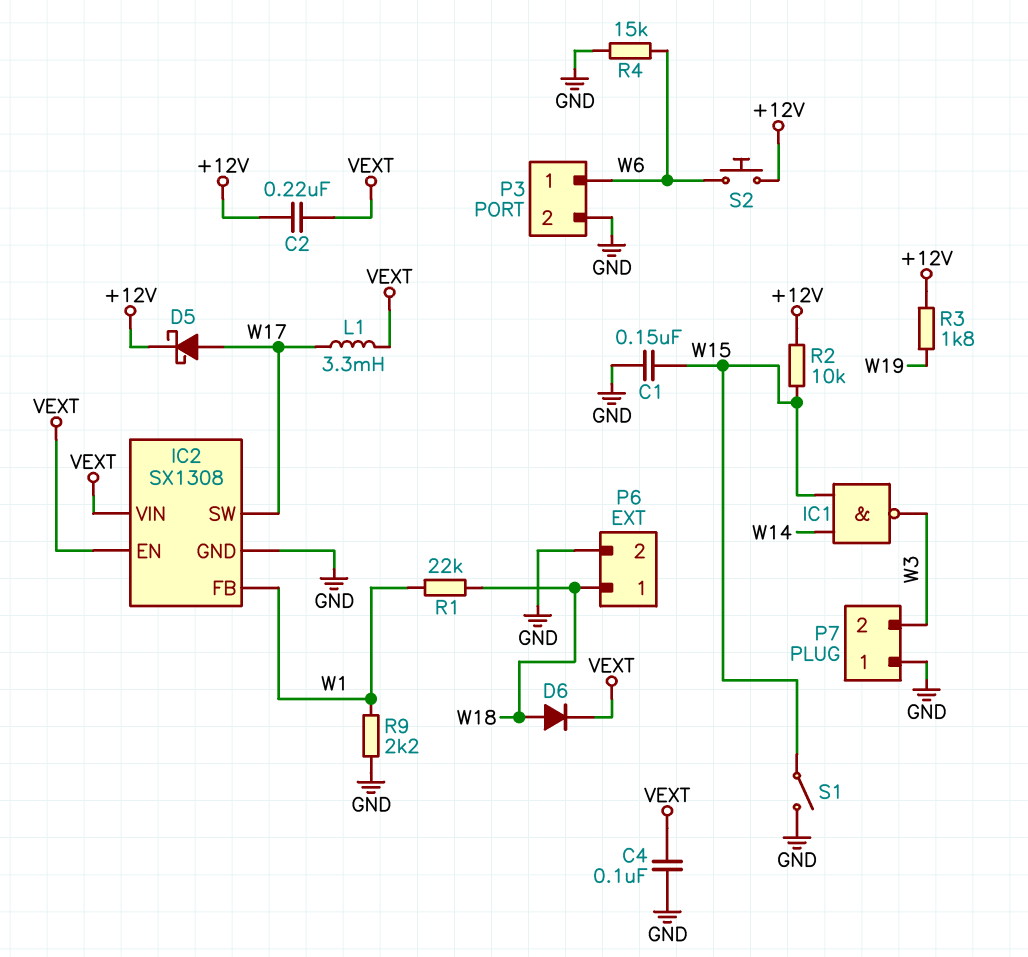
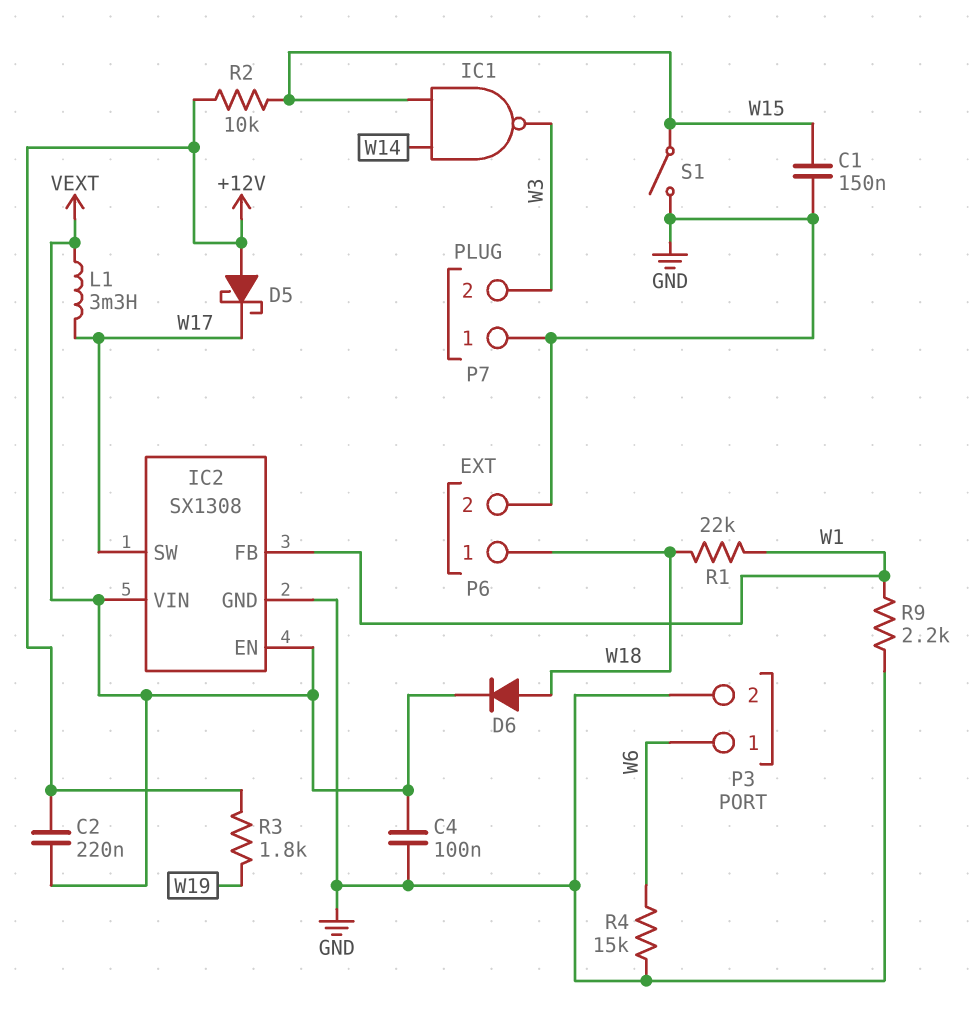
D5: schottky (A W17, K +12V) -> schottky (A +12V, K W17)
S2: button (+12V, W6) -> none

